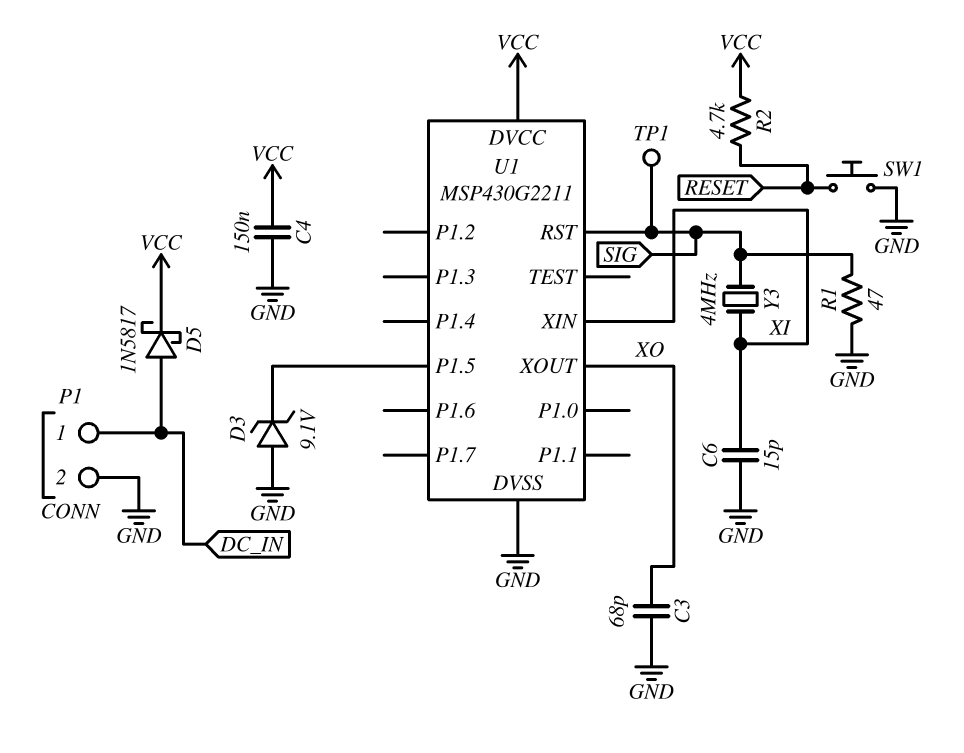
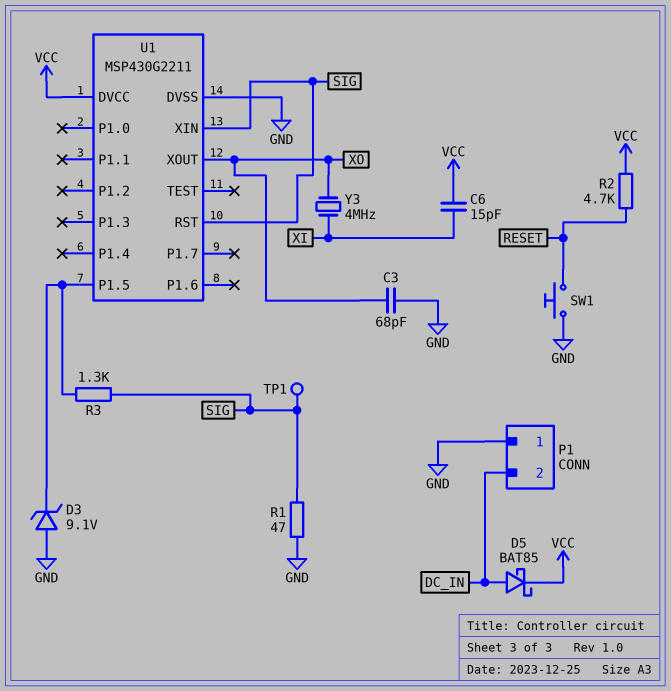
C4: 150nF (GND, VCC) -> none
C6: 15pF (GND, XI) -> 15pF (VCC, XI)
D5: schottky 1N5817 (A DC_IN, K VCC) -> schottky BAT85 (A DC_IN, K VCC)
P1 pin 1: DC_IN -> GND
P1 pin 2: GND -> DC_IN
R3: none -> 1.3k (SIG, U1/P1.5)
U1 pin XIN: XI -> SIG
Y3: 4MHz (SIG, XI) -> 4MHz (XI, XO)

